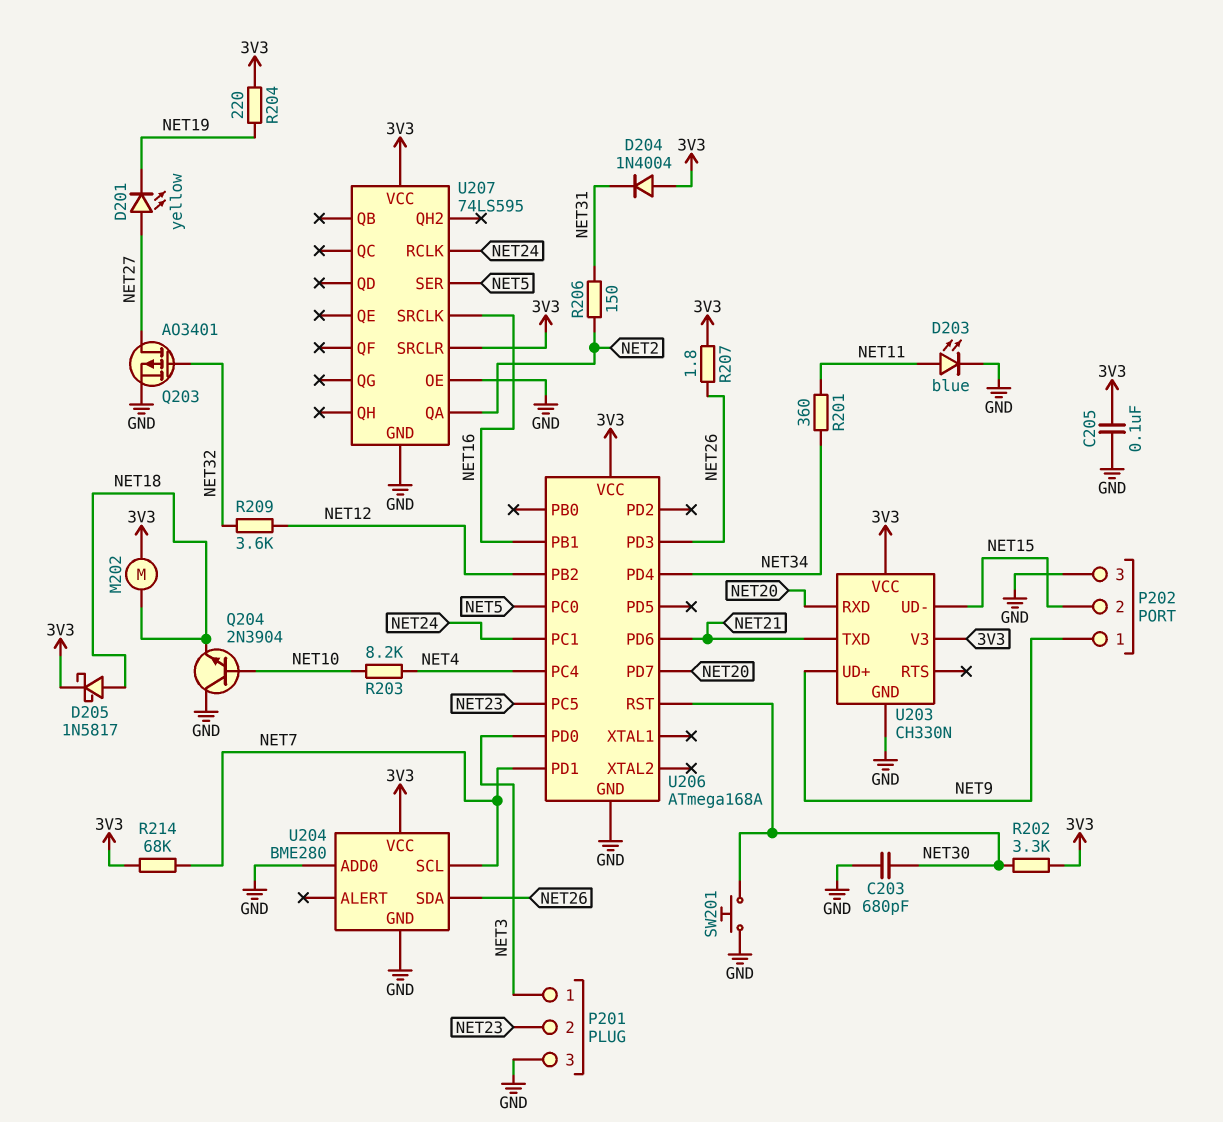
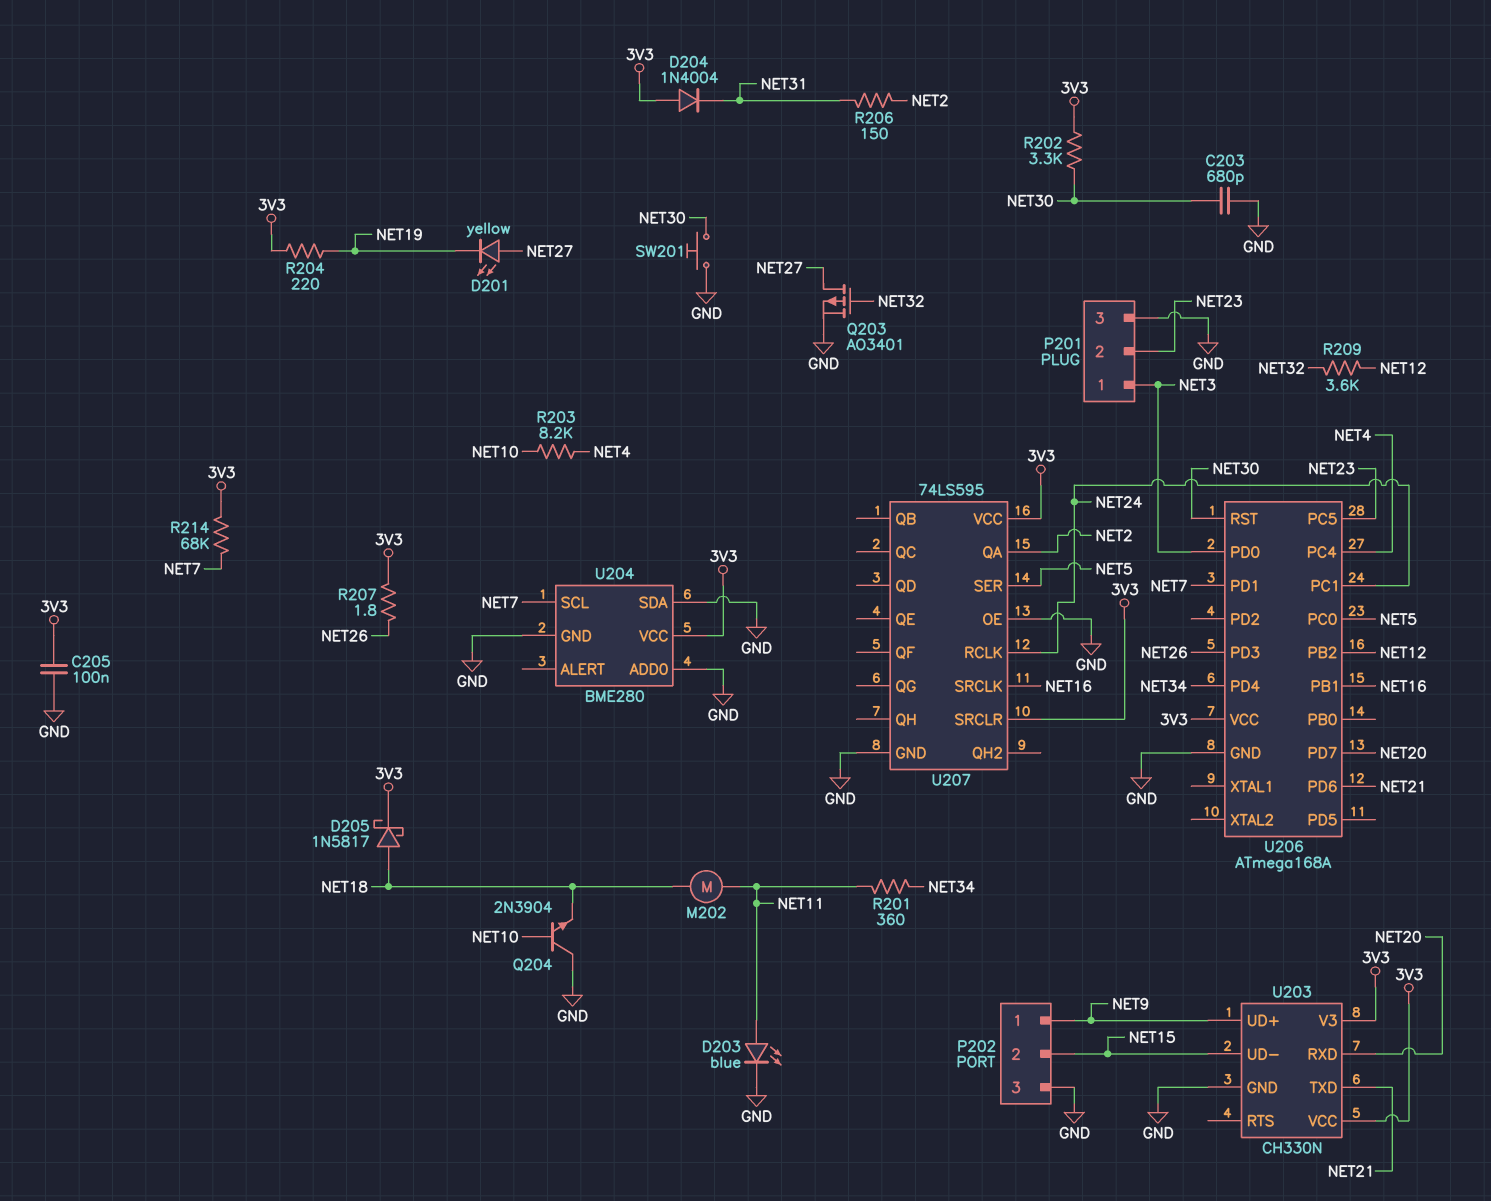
M202: motor (3V3, NET18) -> motor (NET11, NET18)
U204 pin SDA: NET26 -> GND

